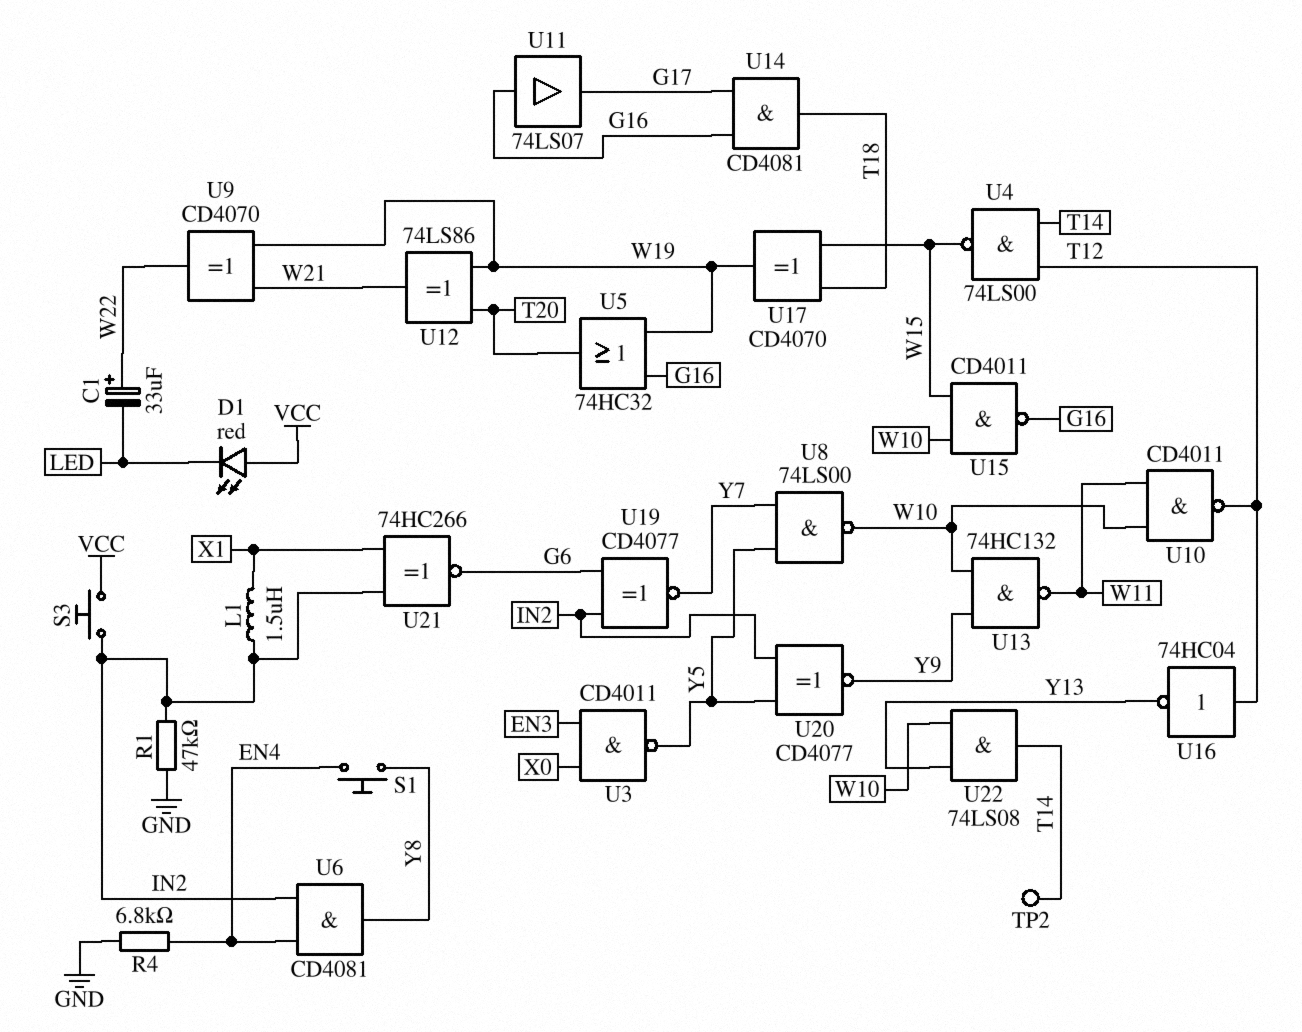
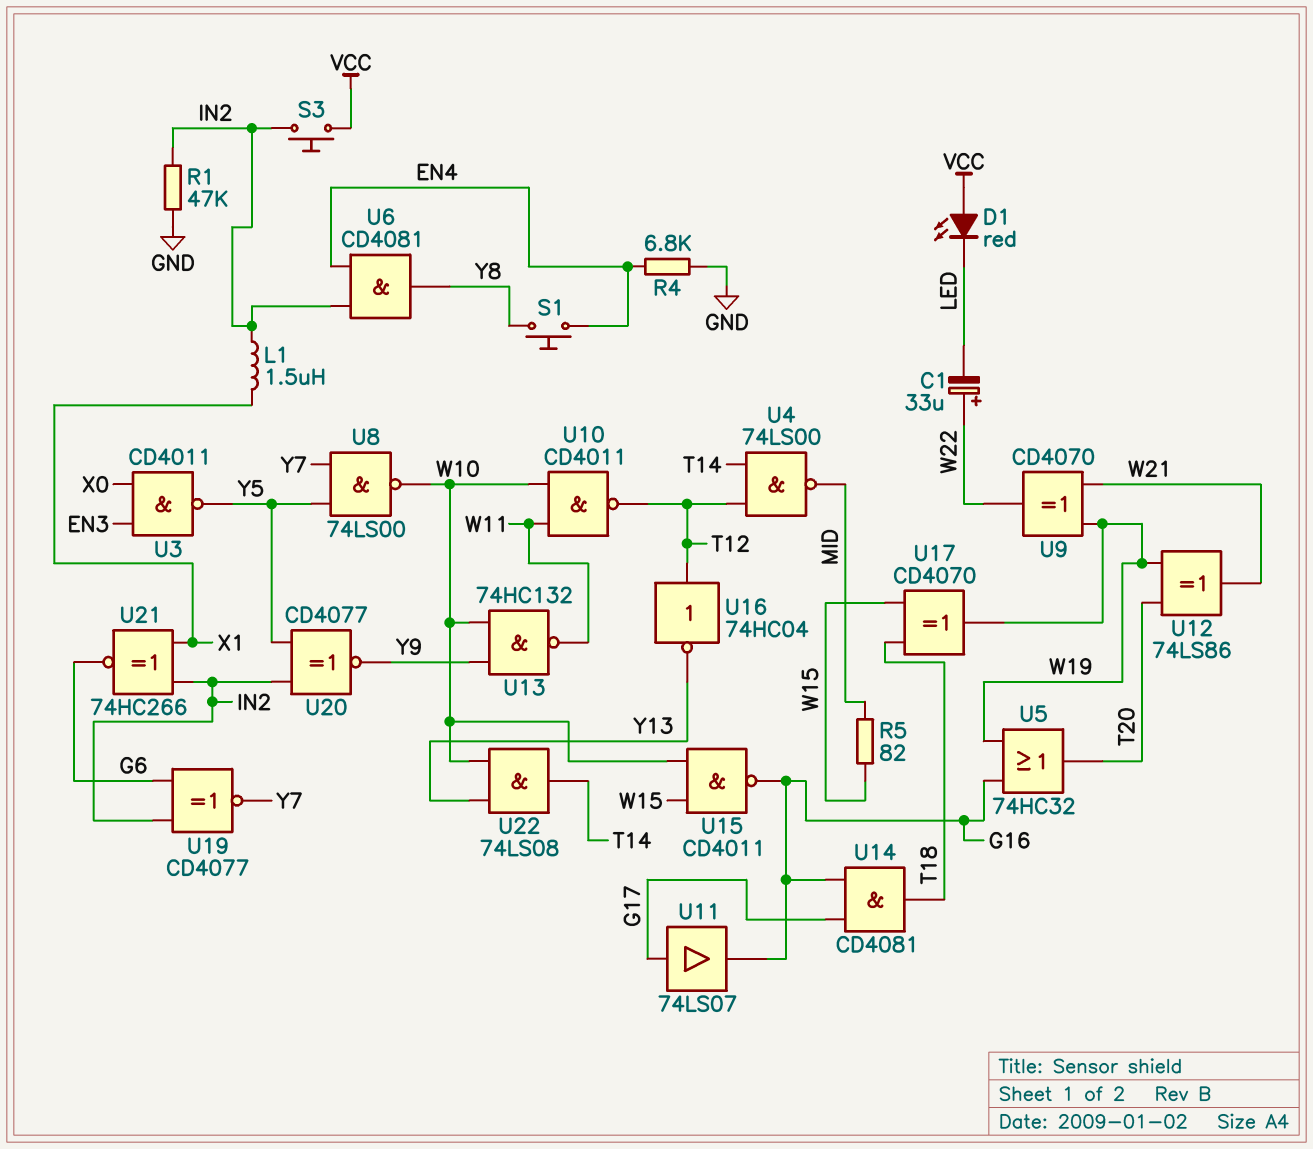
R5: none -> 82 (MID, W15)
TP2: test point (T14) -> none
U4: NAND 74LS00 (in T12, in T14, out W15) -> NAND 74LS00 (in T12, in T14, out MID)
U11: buffer 74LS07 (in G16, out G17) -> buffer 74LS07 (in G17, out G16)

